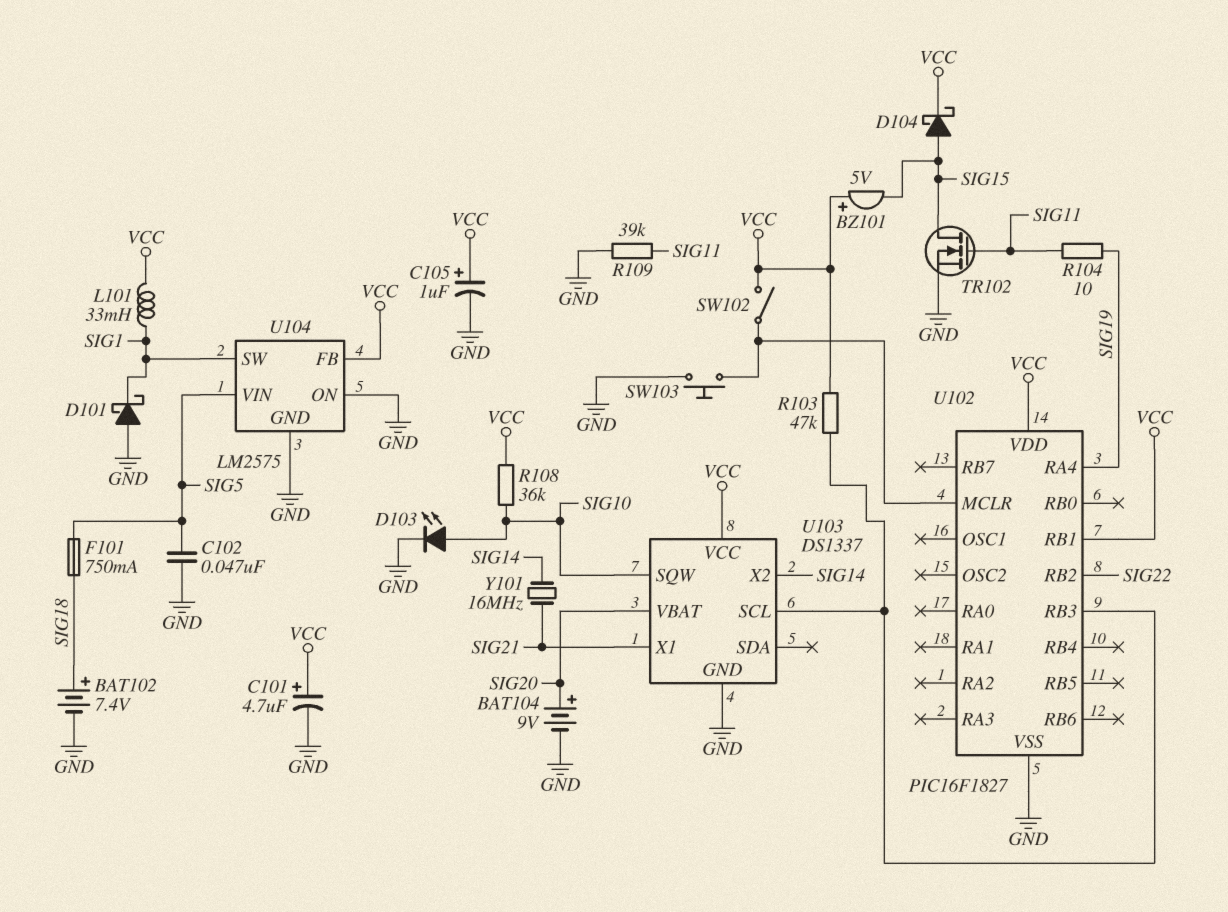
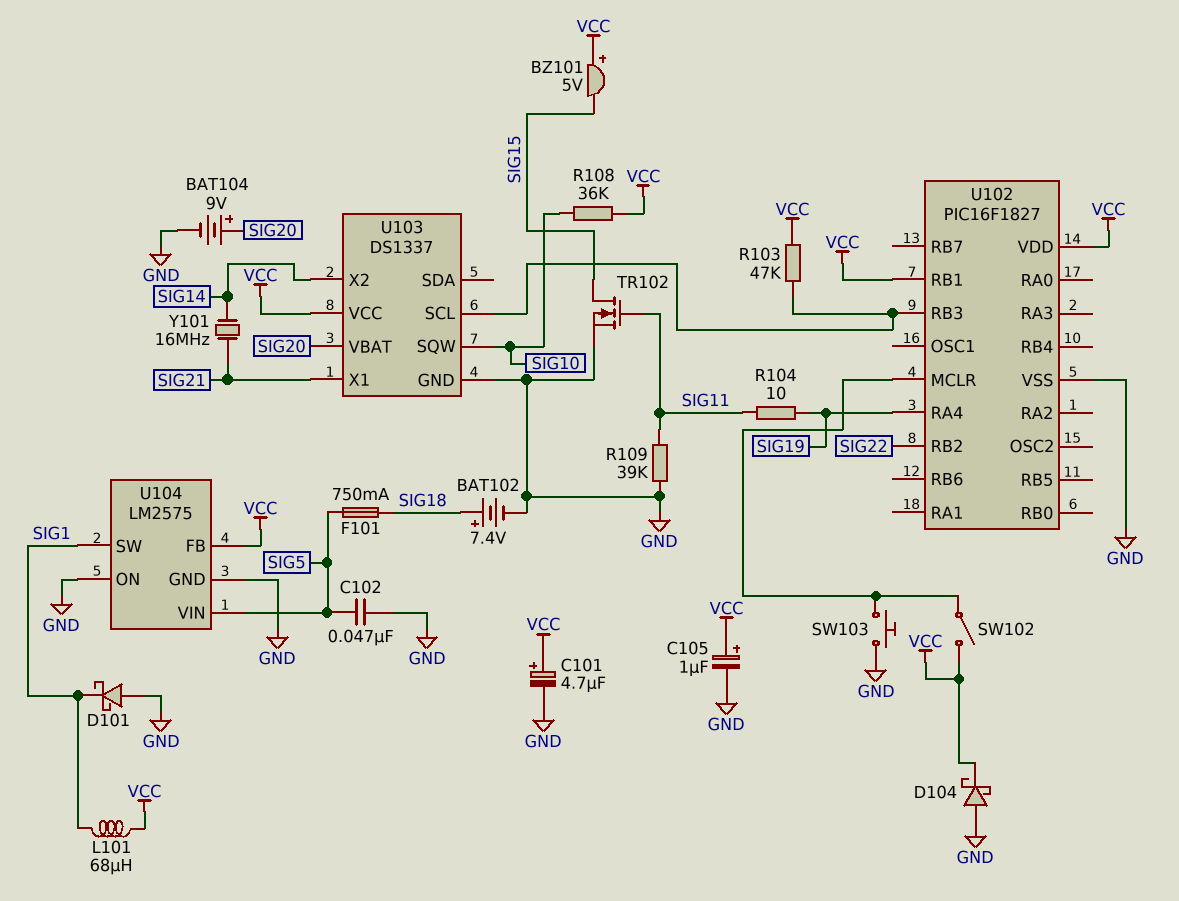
D103: LED (A SIG10, K GND) -> none
D104: schottky (A SIG15, K VCC) -> schottky (A GND, K VCC)
L101: 33mH (SIG1, VCC) -> 68uH (SIG1, VCC)

